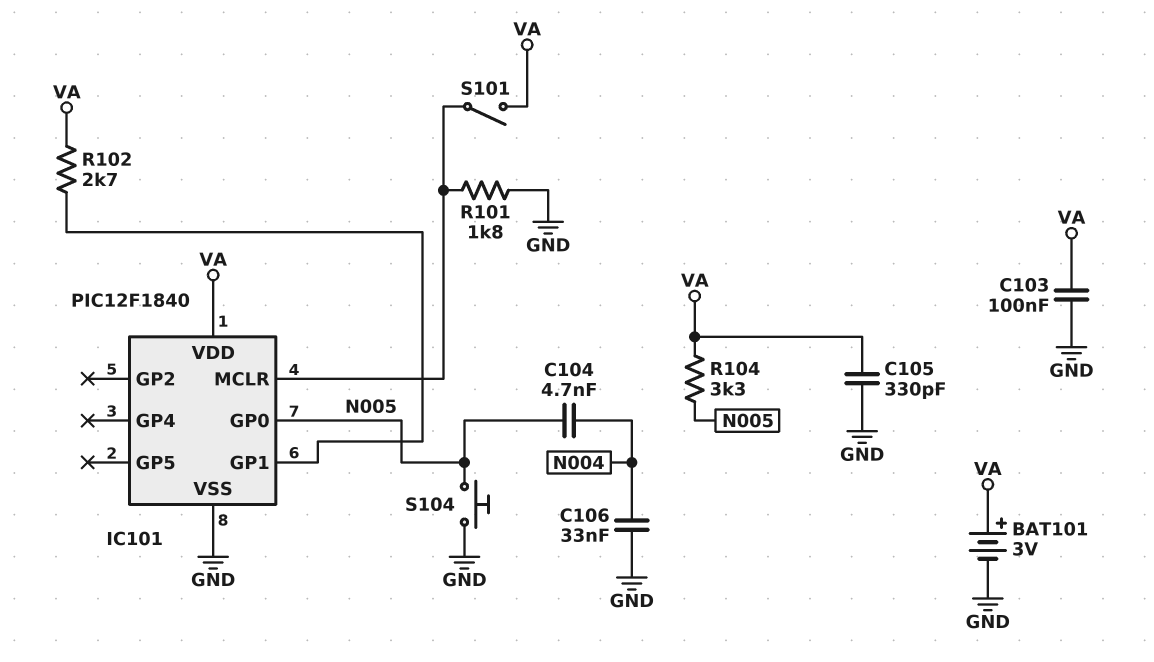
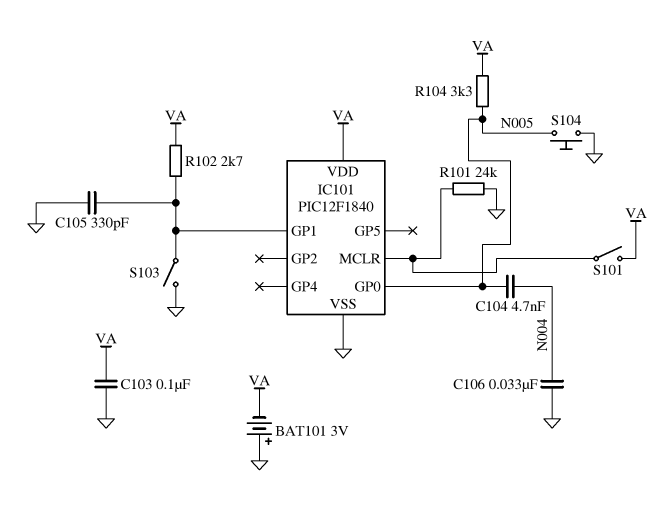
BAT101: 3V (plus VA, minus GND) -> 3V (plus GND, minus VA)
C105: 330pF (GND, VA) -> 330pF (GND, IC101/GP1)
R101: 1.8k (GND, IC101/MCLR) -> 24k (GND, IC101/MCLR)
S103: none -> switch (GND, IC101/GP1)

